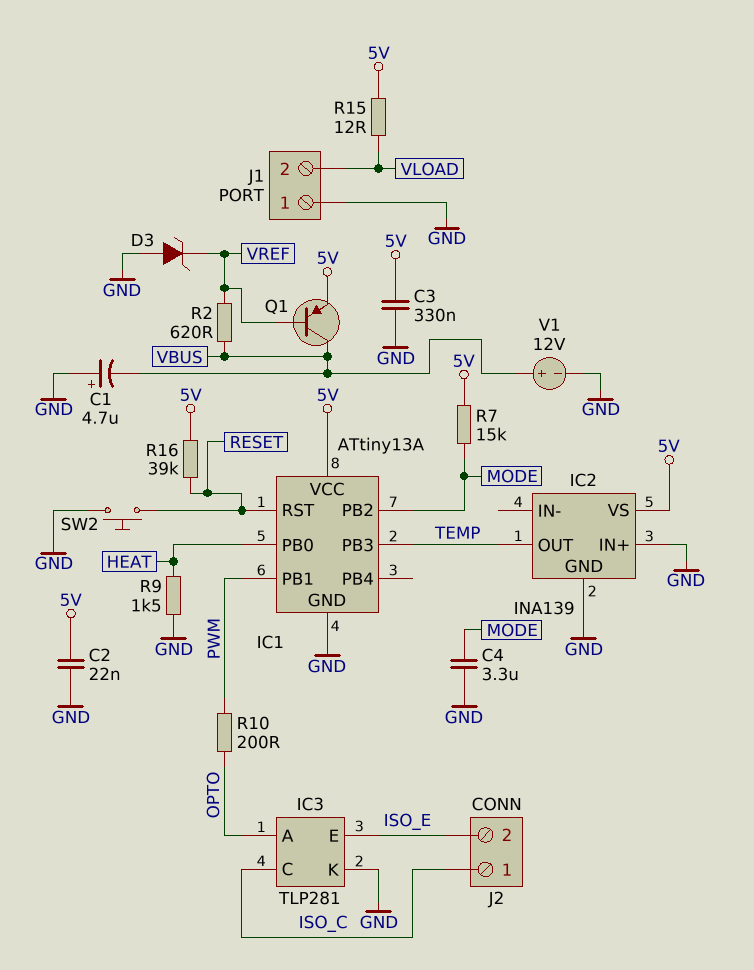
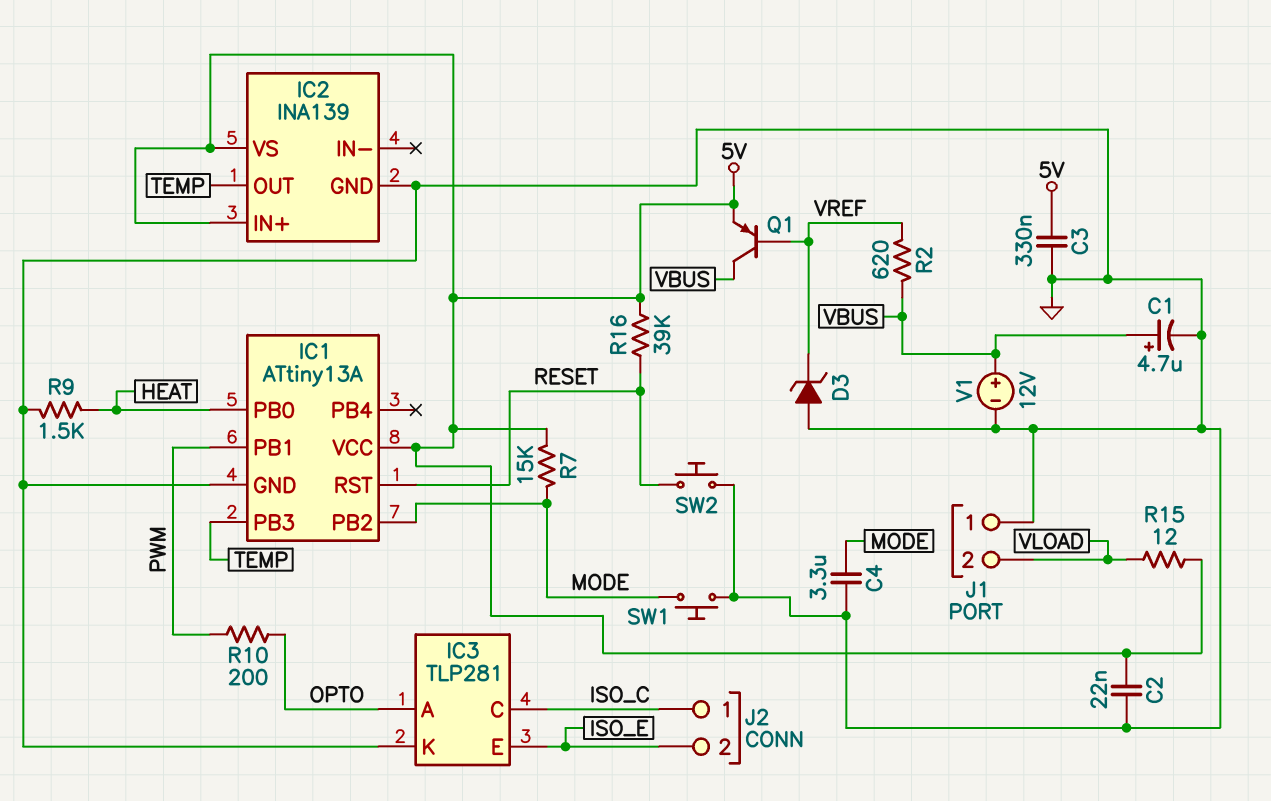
C1: 4.7uF (plus GND, minus VBUS) -> 4.7uF (plus VBUS, minus GND)
IC2 pin IN+: GND -> 5V
SW1: none -> button (GND, MODE)

